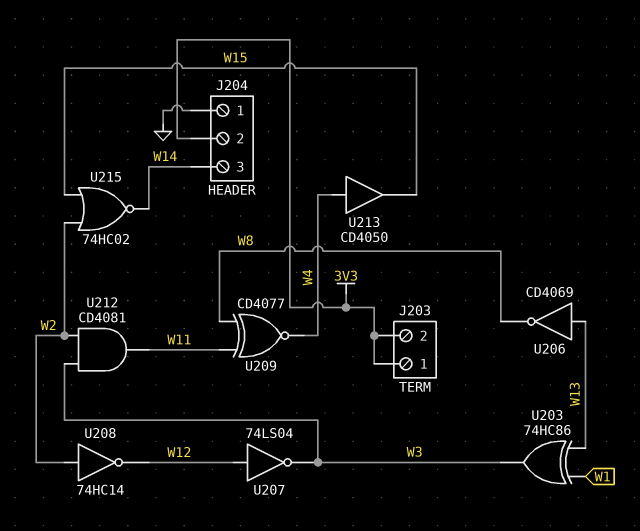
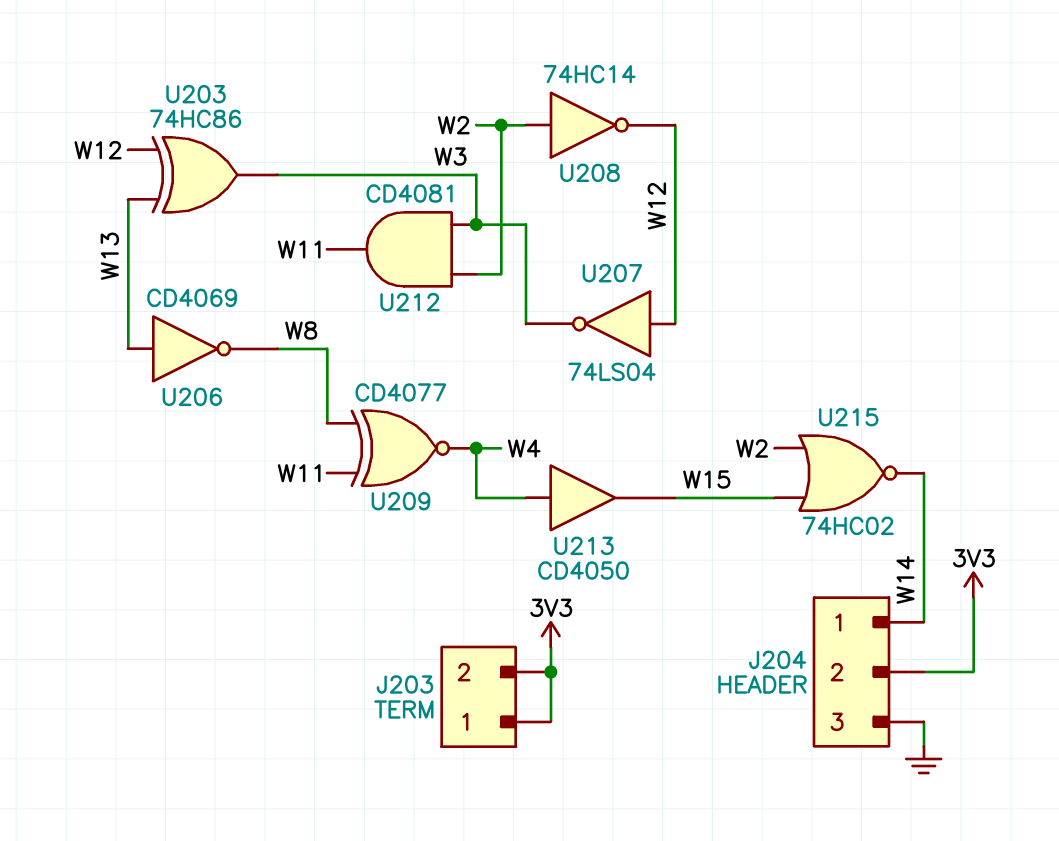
J204 pin 1: GND -> W14
J204 pin 3: W14 -> GND
U203: XOR 74HC86 (in W1, in W13, out W3) -> XOR 74HC86 (in W12, in W13, out W3)

